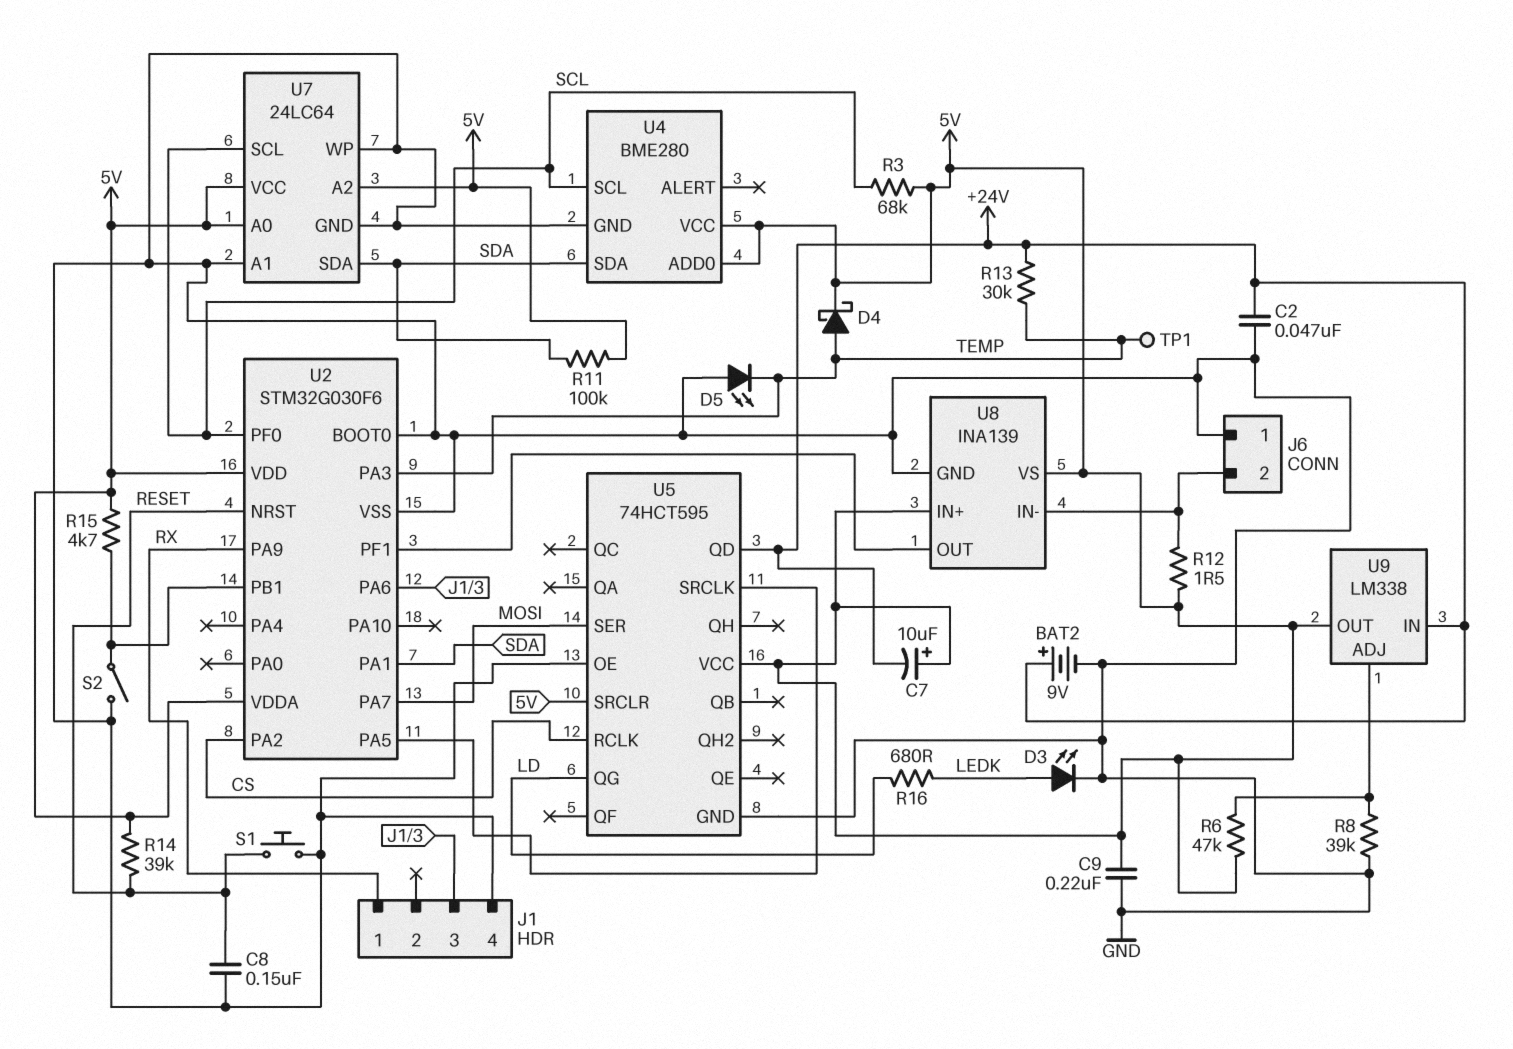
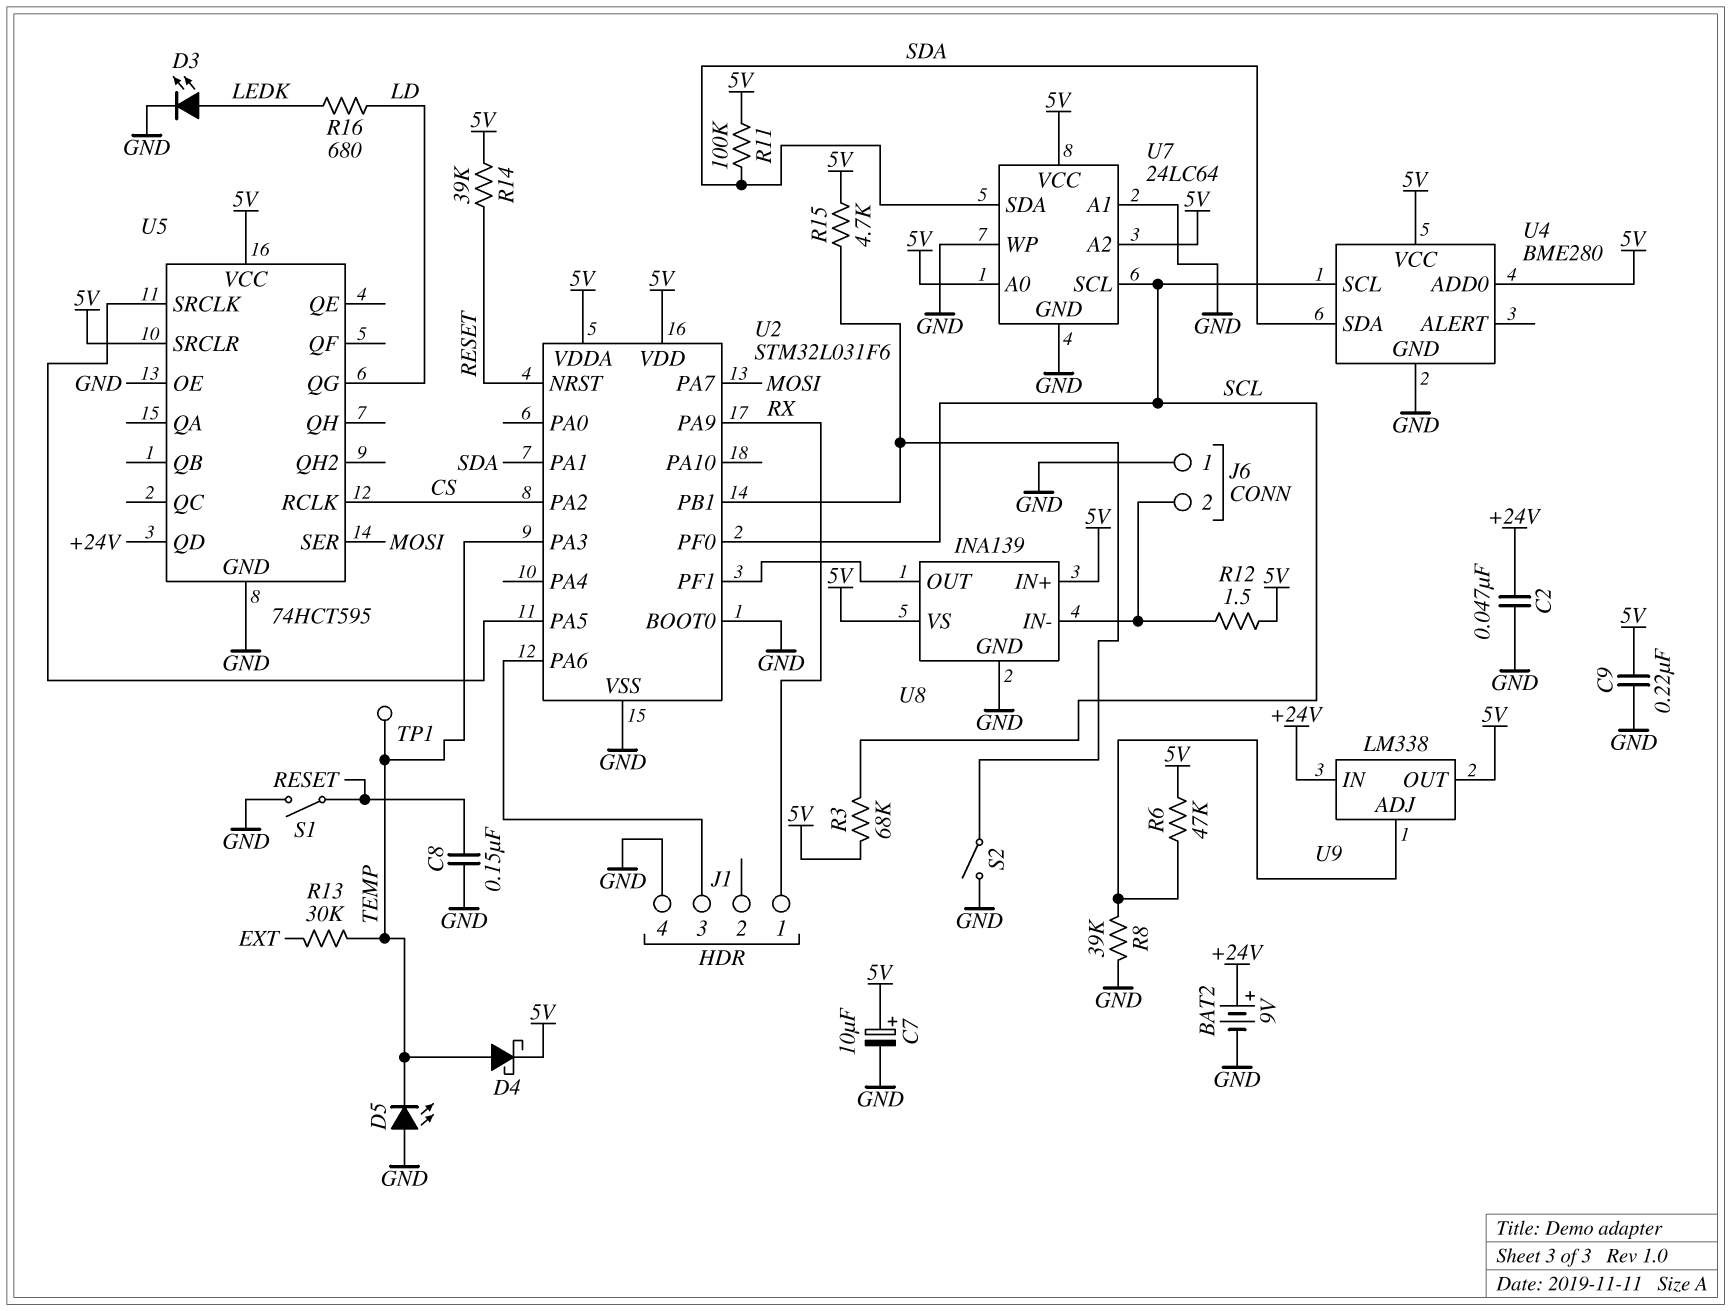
C7: 10uF (plus 5V, minus +24V) -> 10uF (plus 5V, minus GND)
R13: 30k (+24V, TEMP) -> 30k (EXT, TEMP)
S1: button (GND, RESET) -> switch (GND, RESET)
U2: STM32G030F6 -> STM32L031F6

